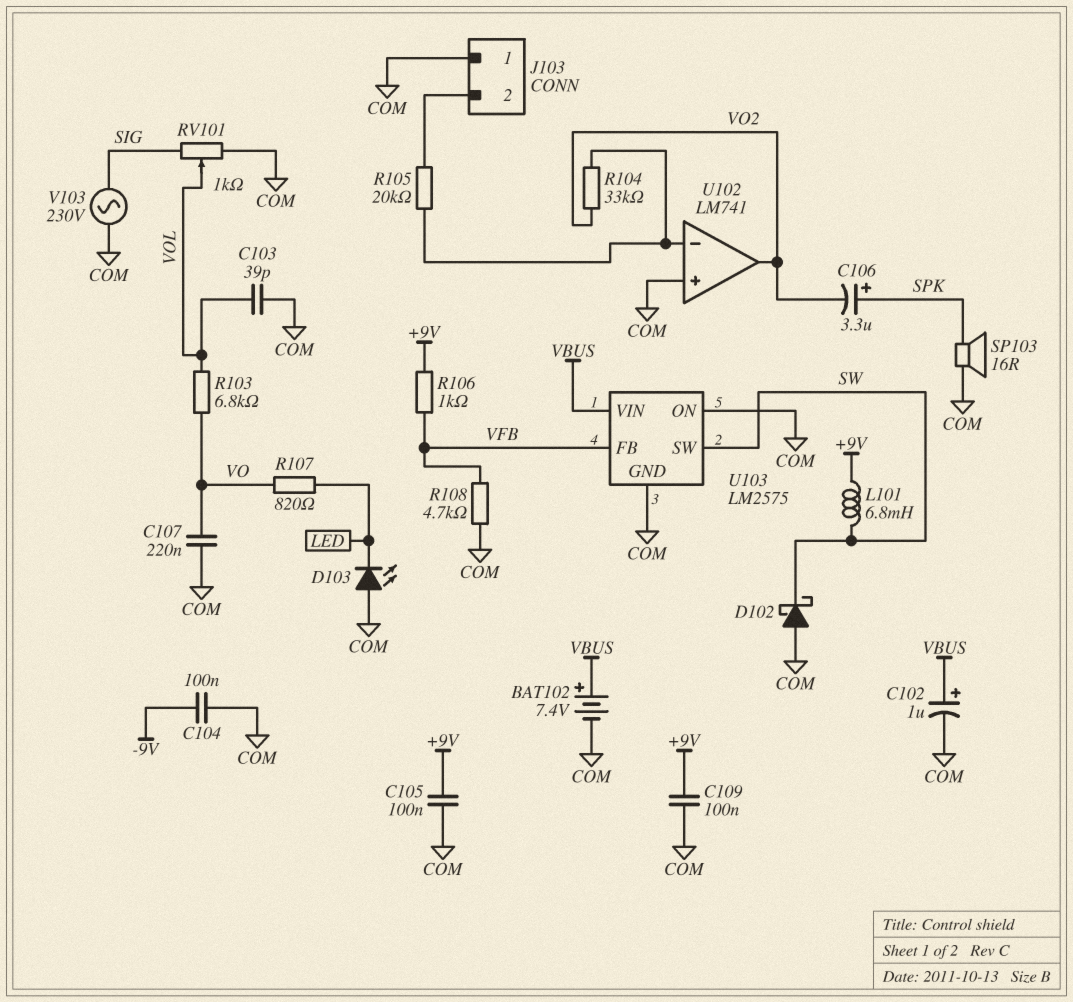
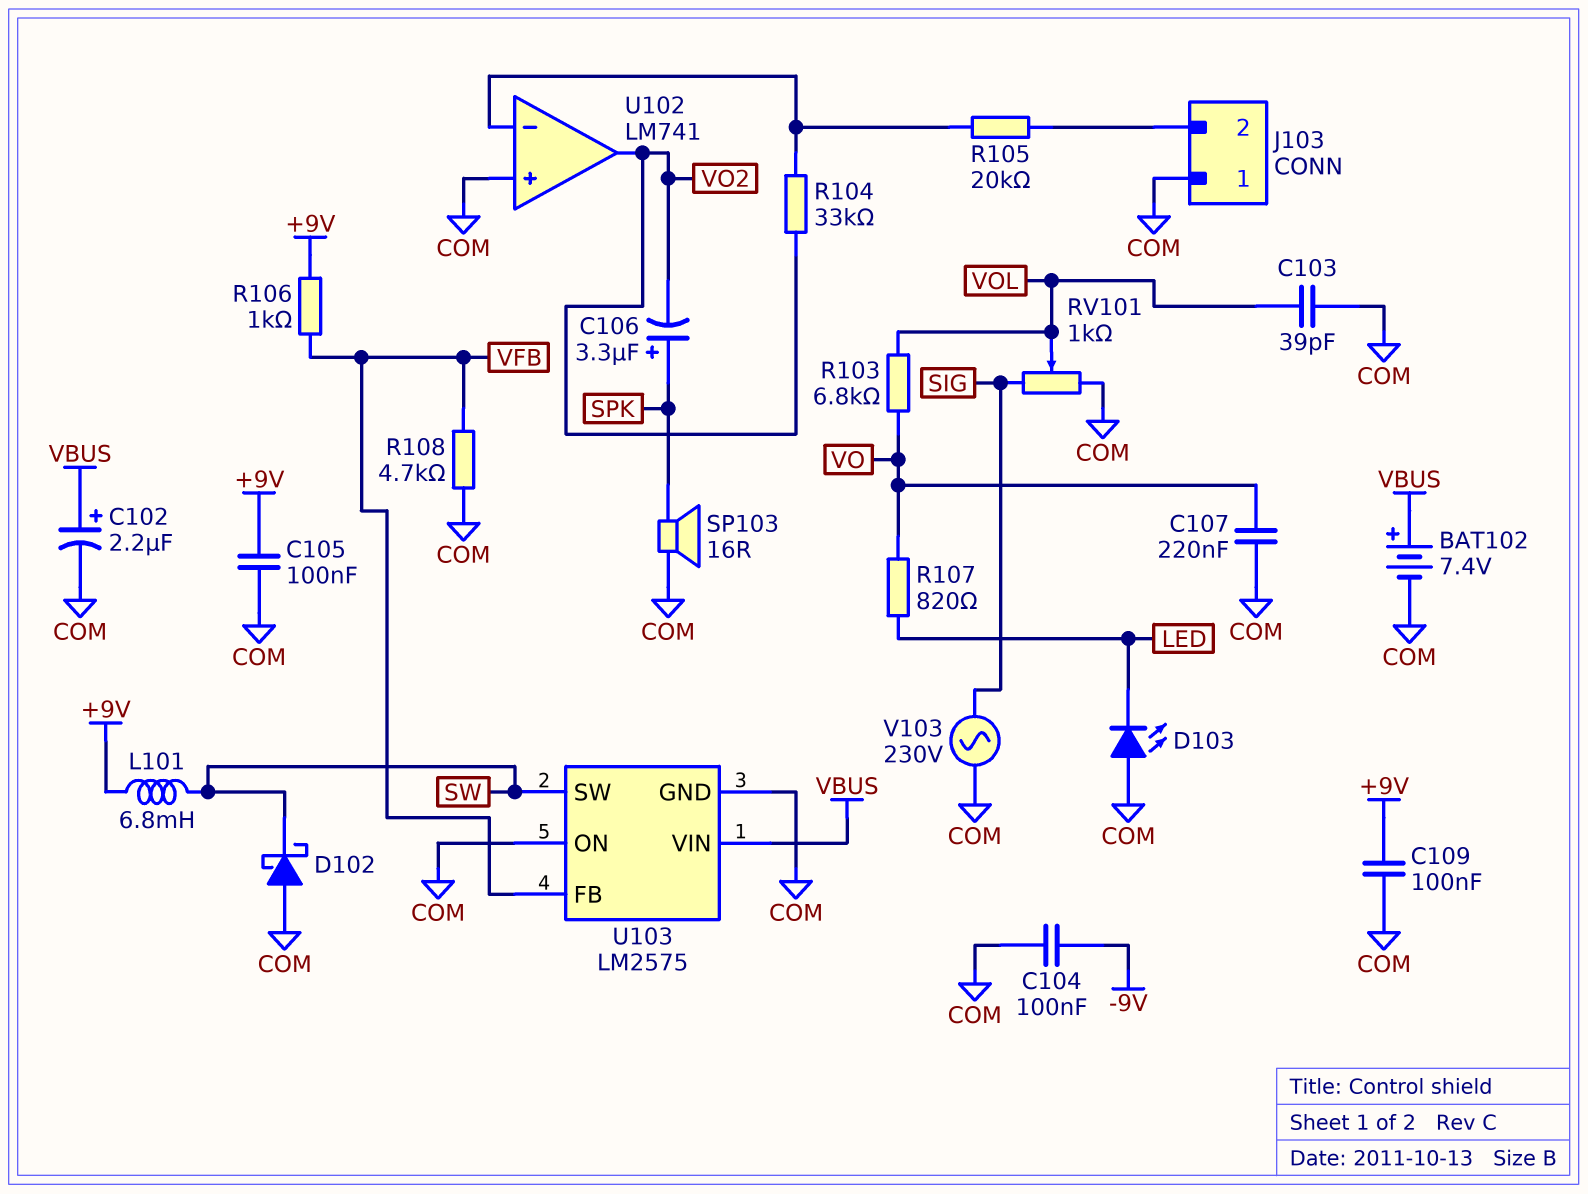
C102: 1uF (plus VBUS, minus COM) -> 2.2uF (plus VBUS, minus COM)

